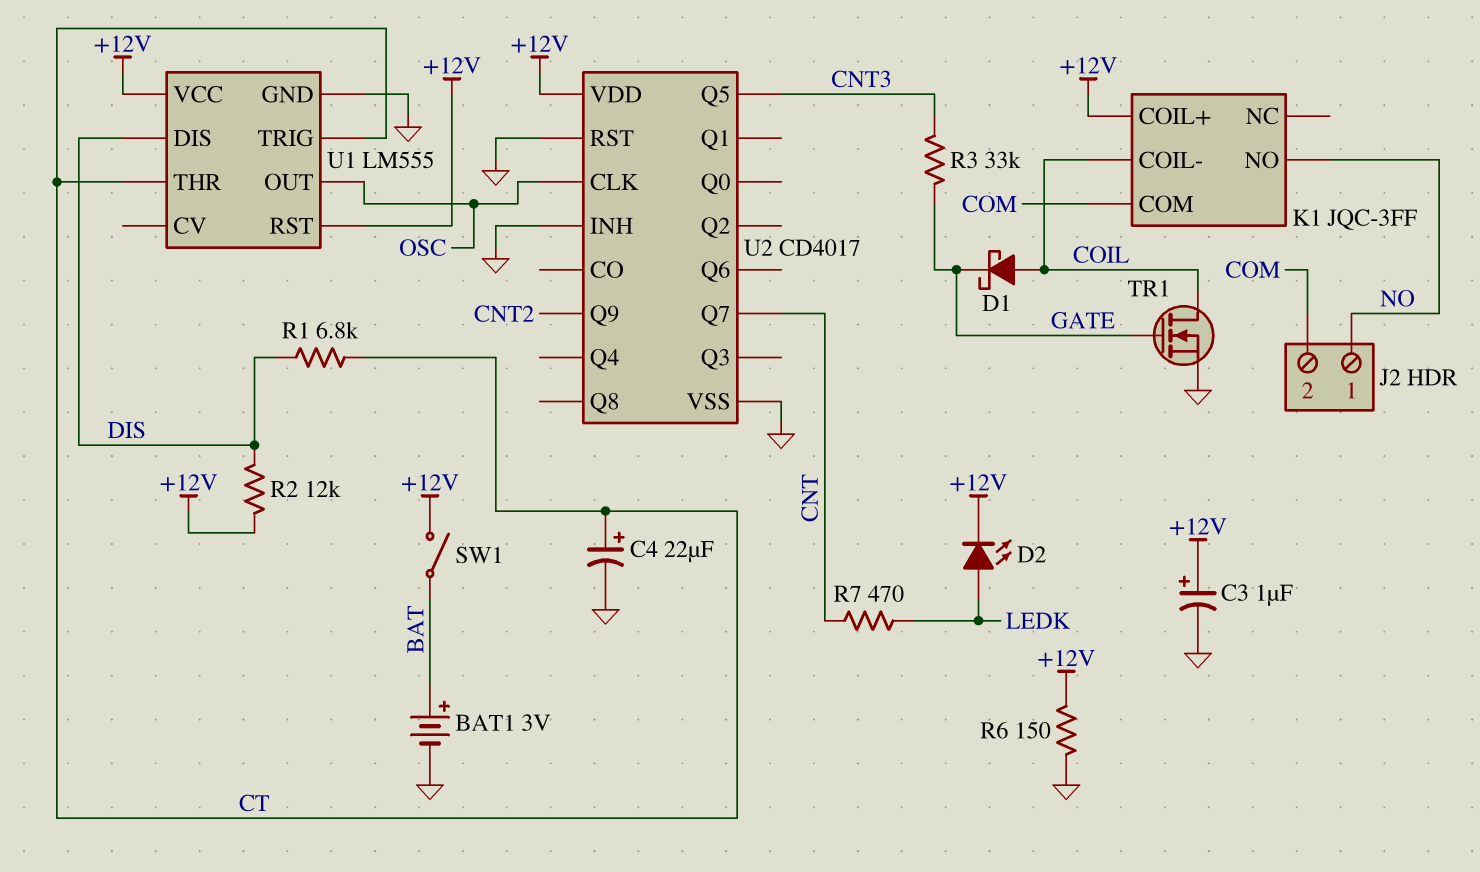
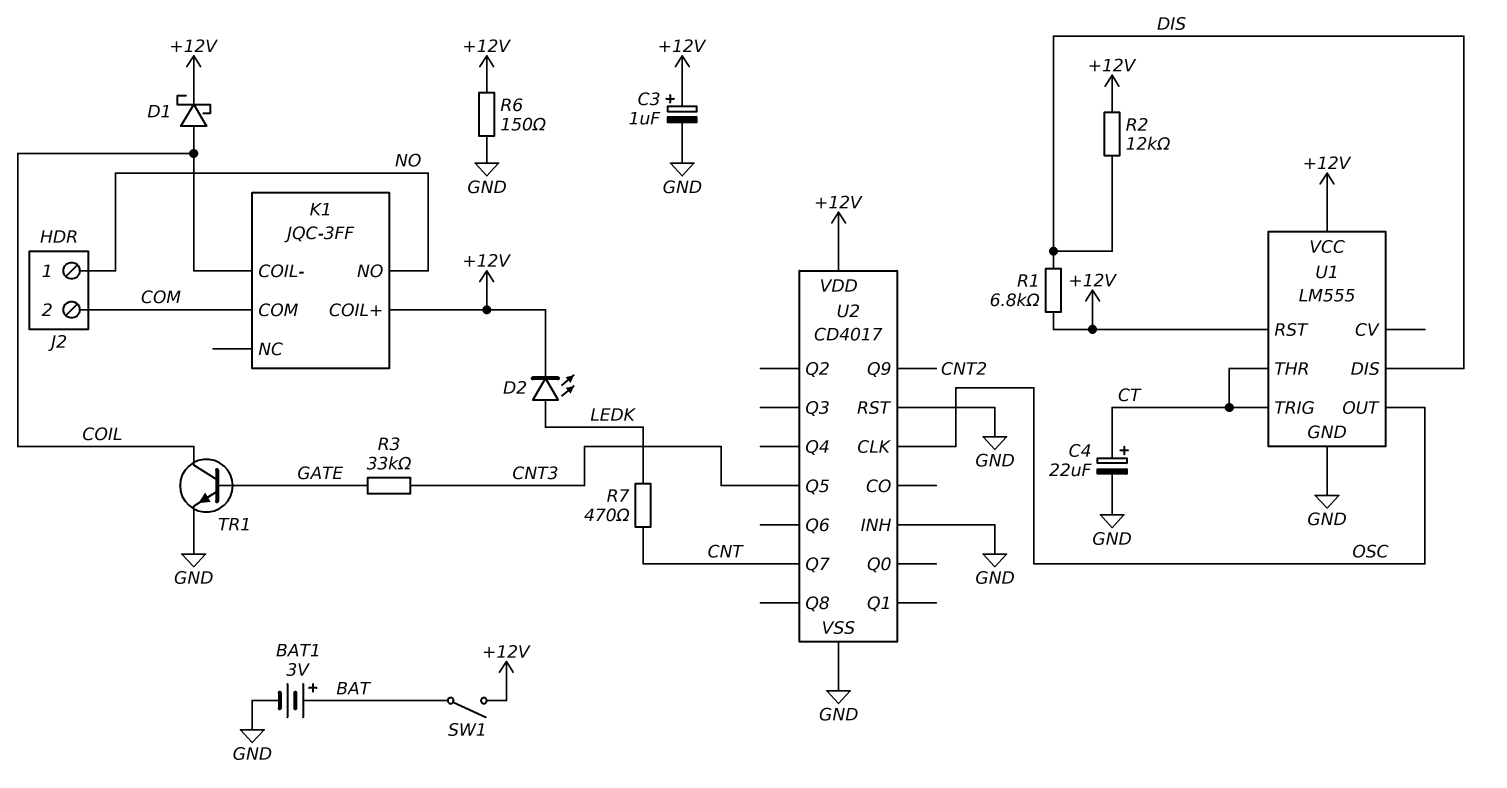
D1: schottky (A COIL, K GATE) -> schottky (A COIL, K +12V)
R1: 6.8k (CT, DIS) -> 6.8k (+12V, DIS)
TR1: NMOS (G GATE, D COIL, S GND) -> NPN (B GATE, C COIL, E GND)

